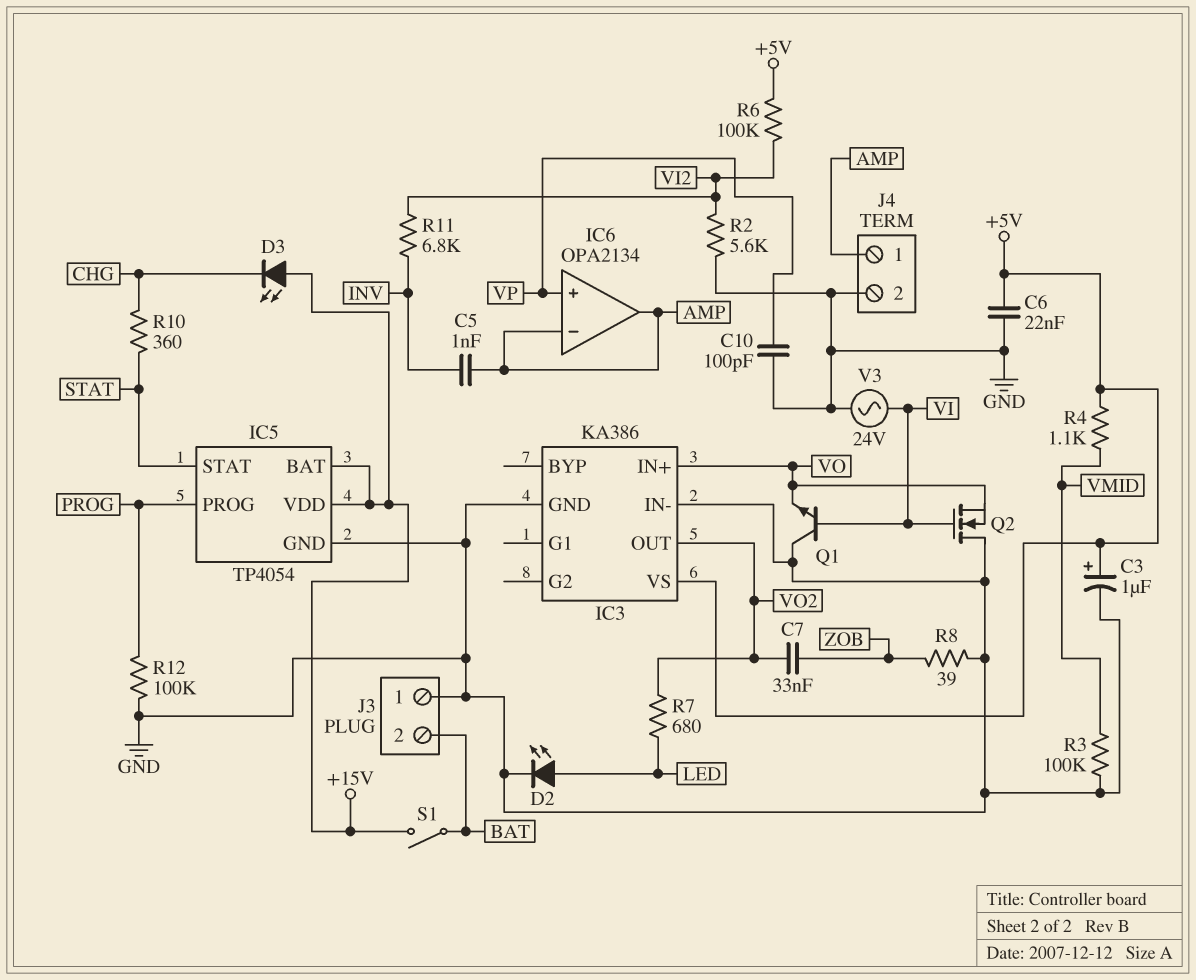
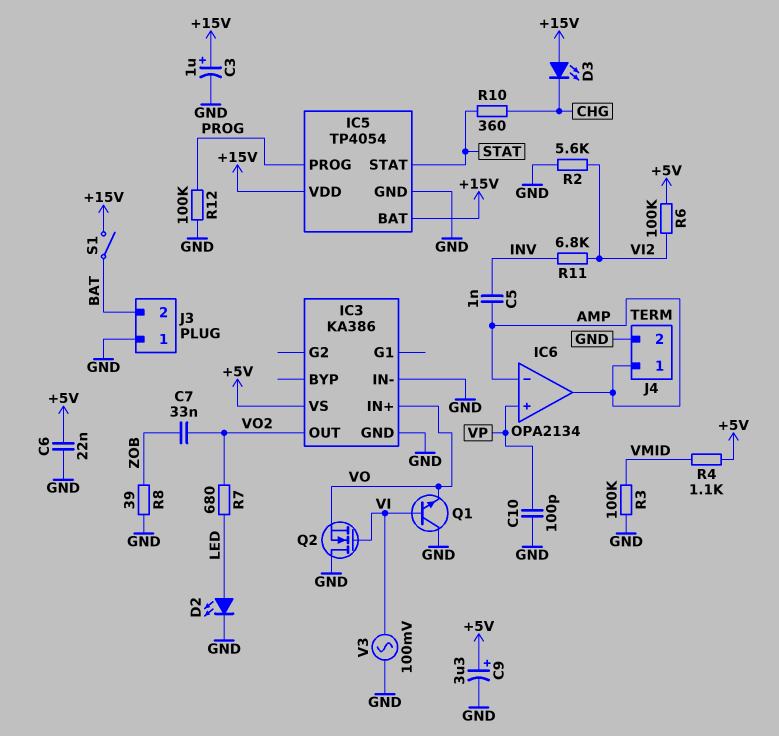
C3: 1uF (plus +5V, minus GND) -> 1uF (plus +15V, minus GND)
C9: none -> 3.3uF (plus +5V, minus GND)
V3: AC 24V (GND, VI) -> AC 100mV (GND, VI)

